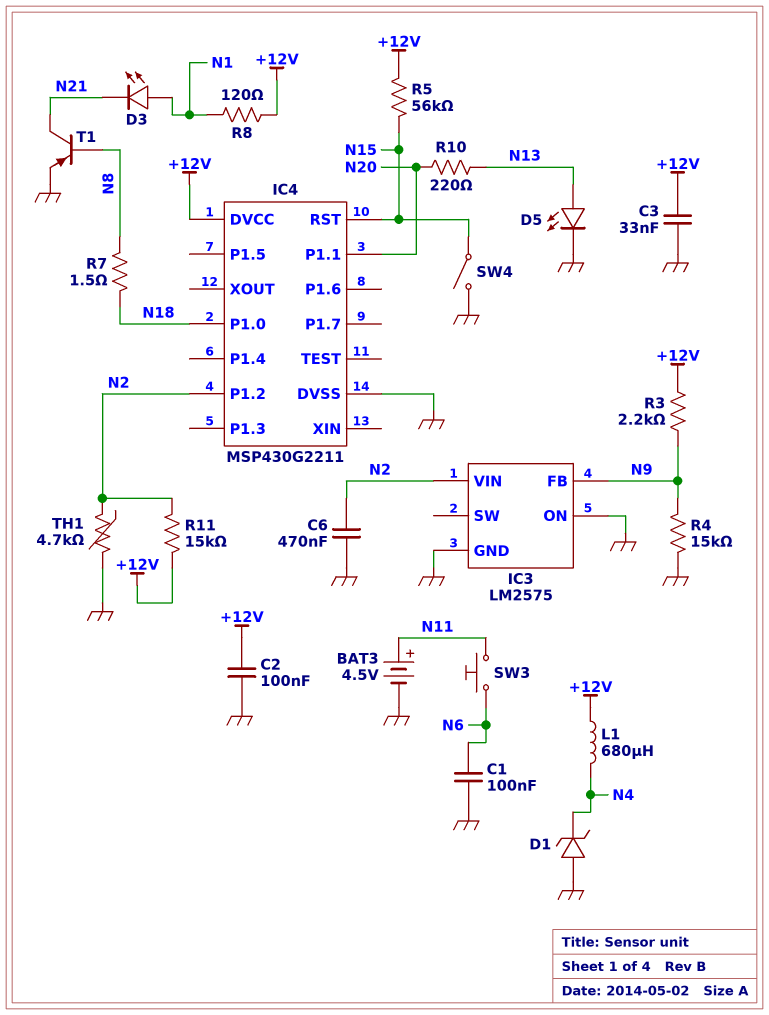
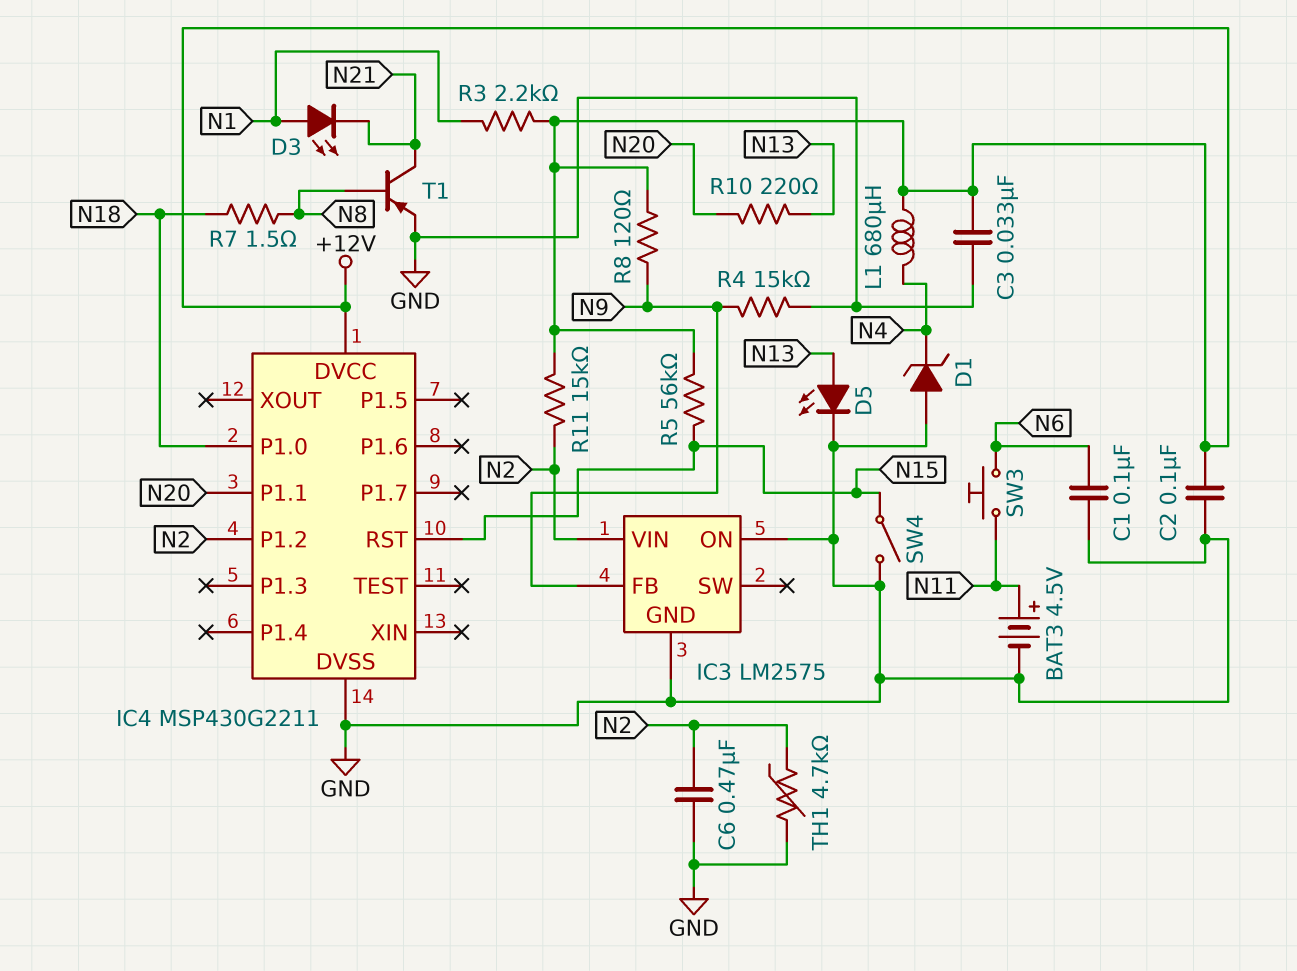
R3: 2.2k (+12V, N9) -> 2.2k (+12V, N1)
R8: 120 (+12V, N1) -> 120 (+12V, N9)

